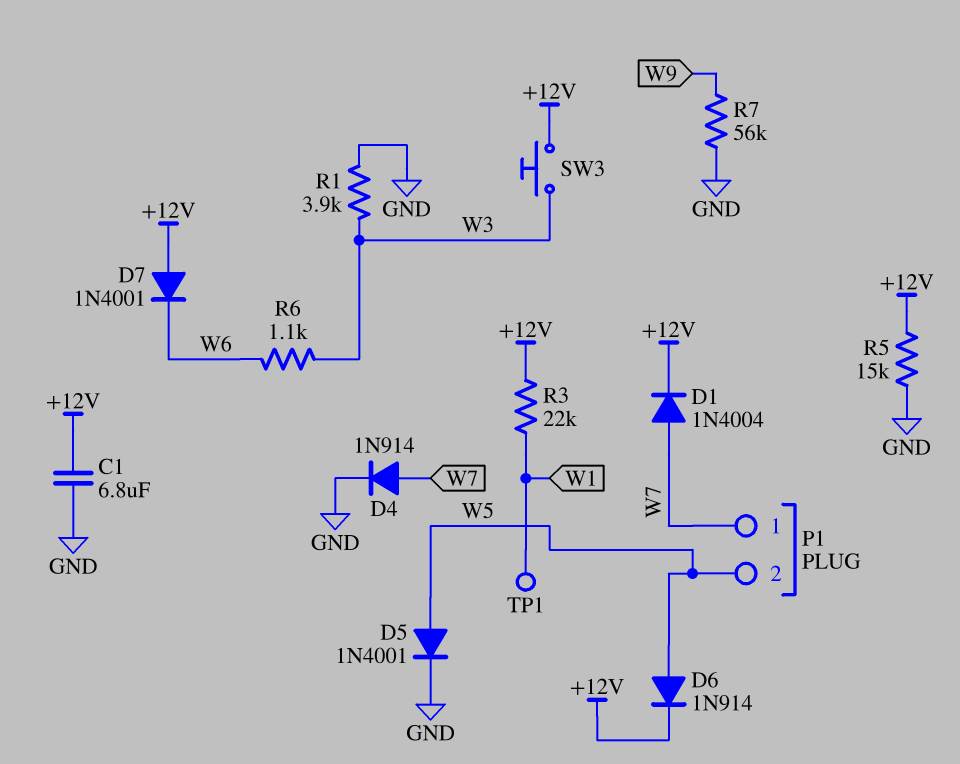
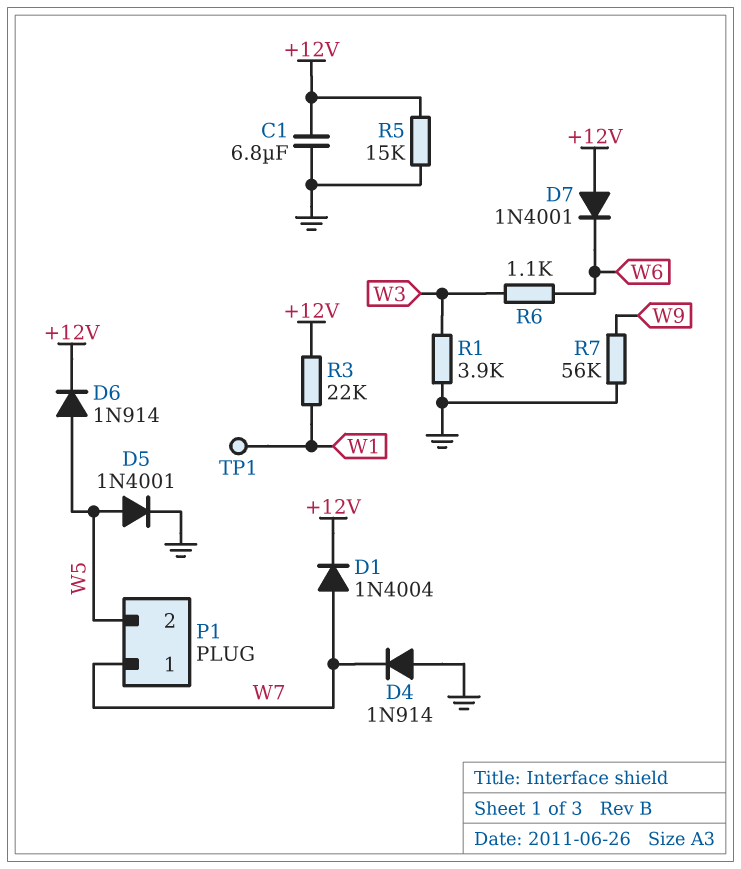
D4: diode 1N914 (A W7, K GND) -> diode 1N914 (A GND, K W7)
SW3: button (+12V, W3) -> none

